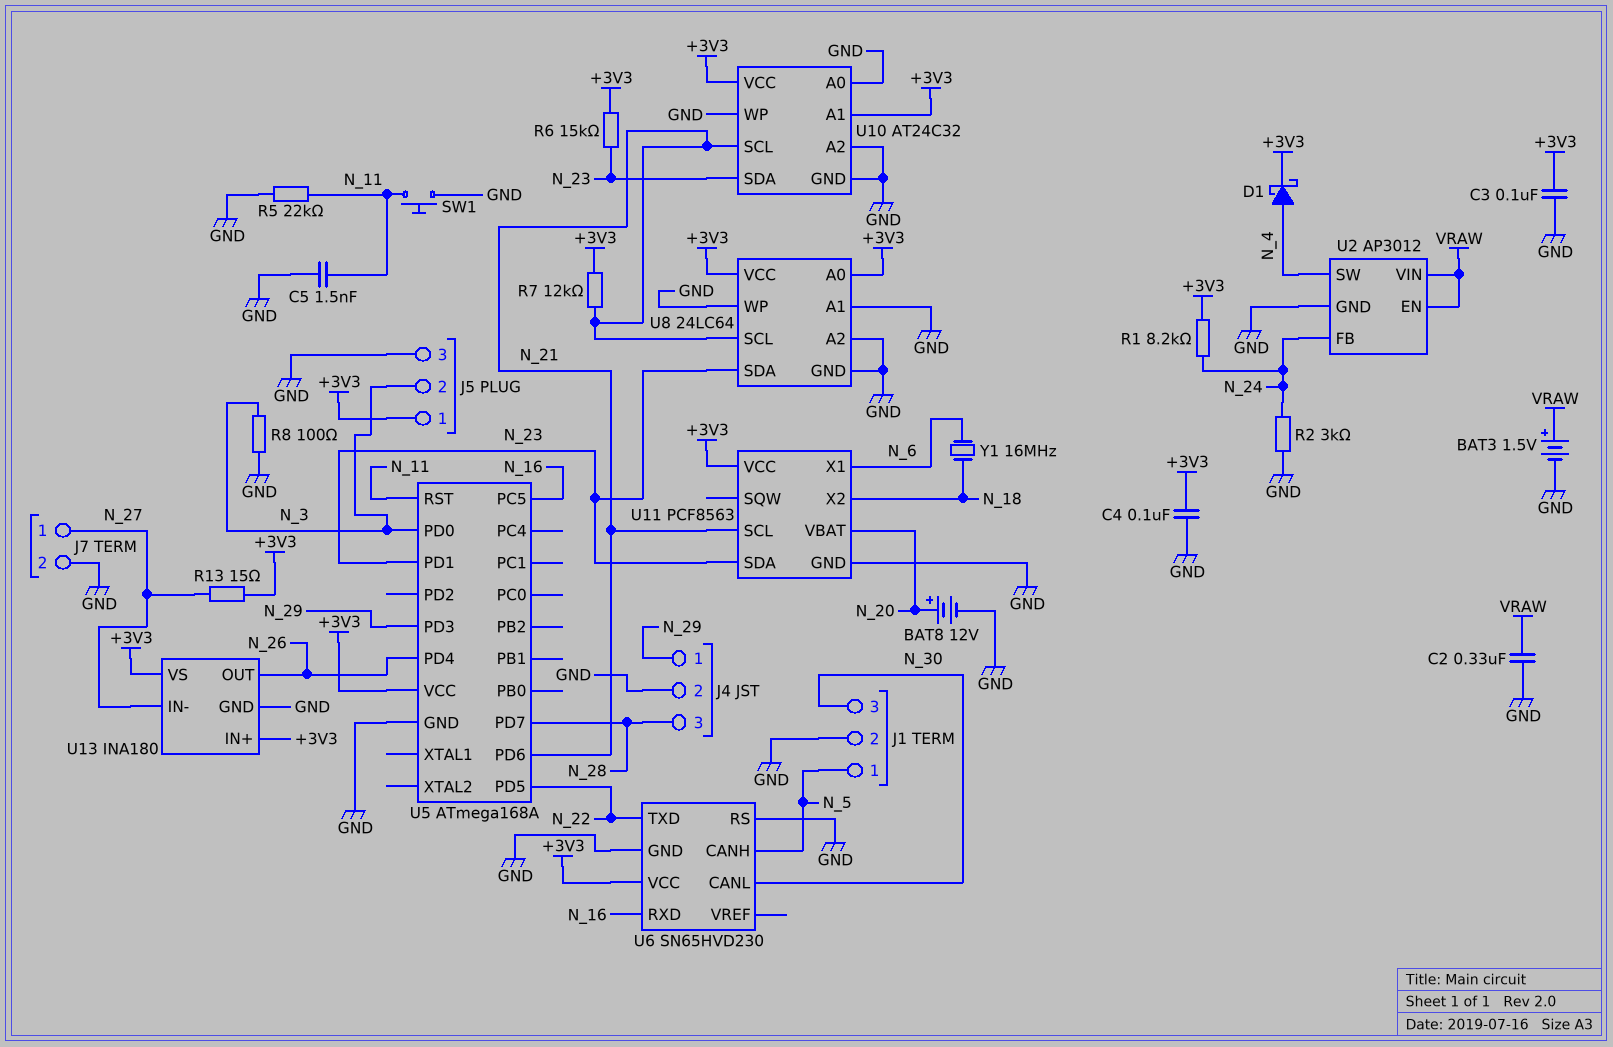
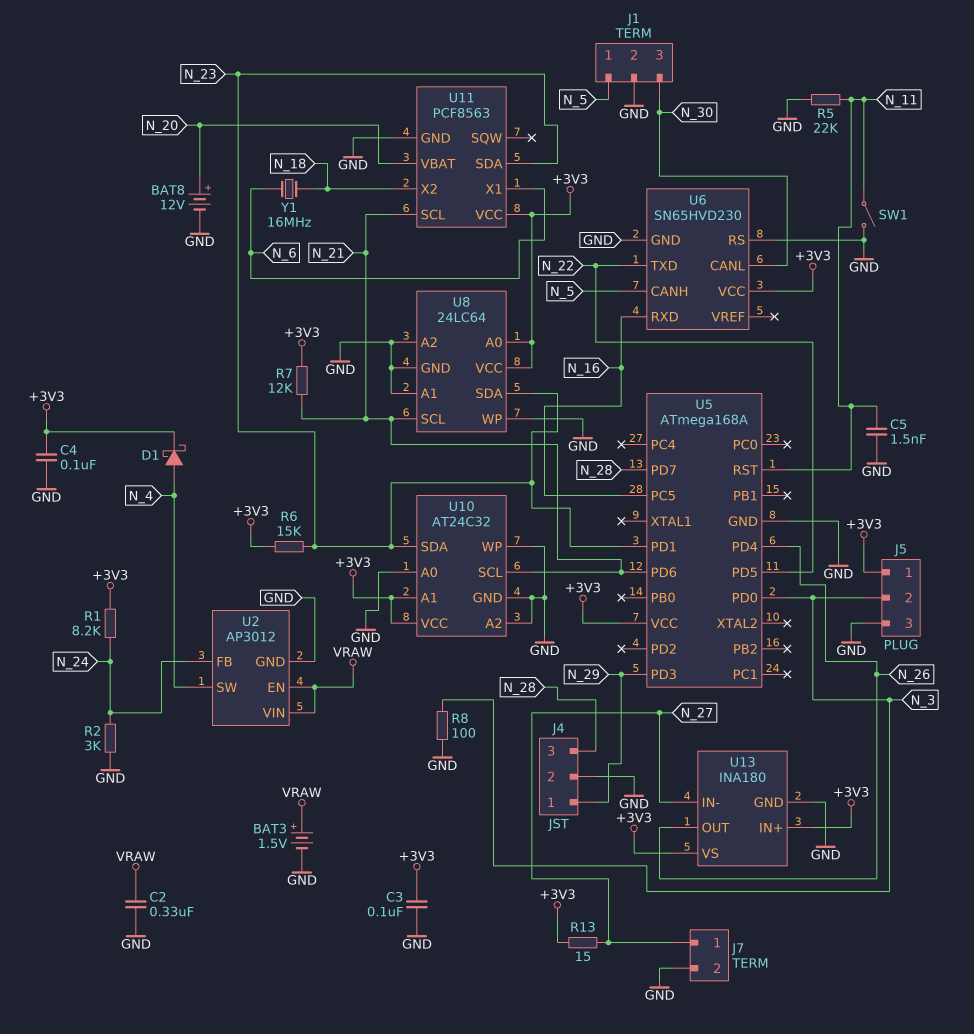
SW1: button (GND, N_11) -> switch (GND, N_11)

